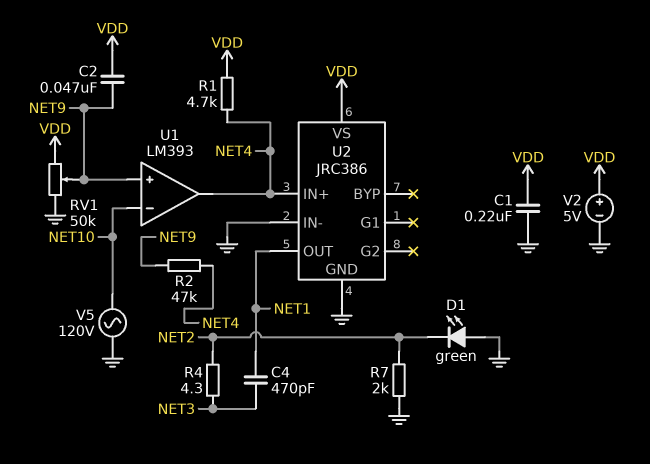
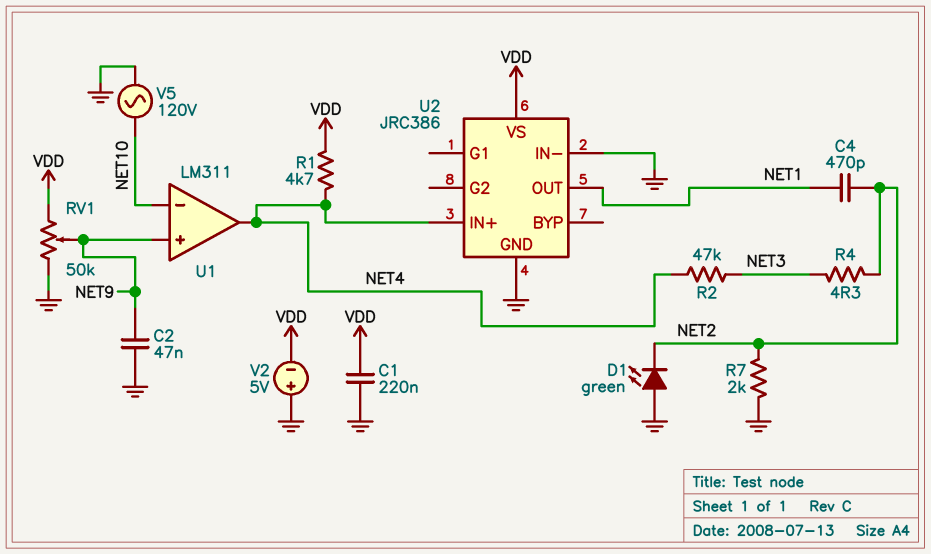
C2: 47nF (NET9, VDD) -> 47nF (GND, NET9)
C4: 470pF (NET1, NET3) -> 470pF (NET1, NET2)
R2: 47k (NET4, NET9) -> 47k (NET3, NET4)
U1: LM393 -> LM311
V2: 5V (plus VDD, minus GND) -> 5V (plus GND, minus VDD)

